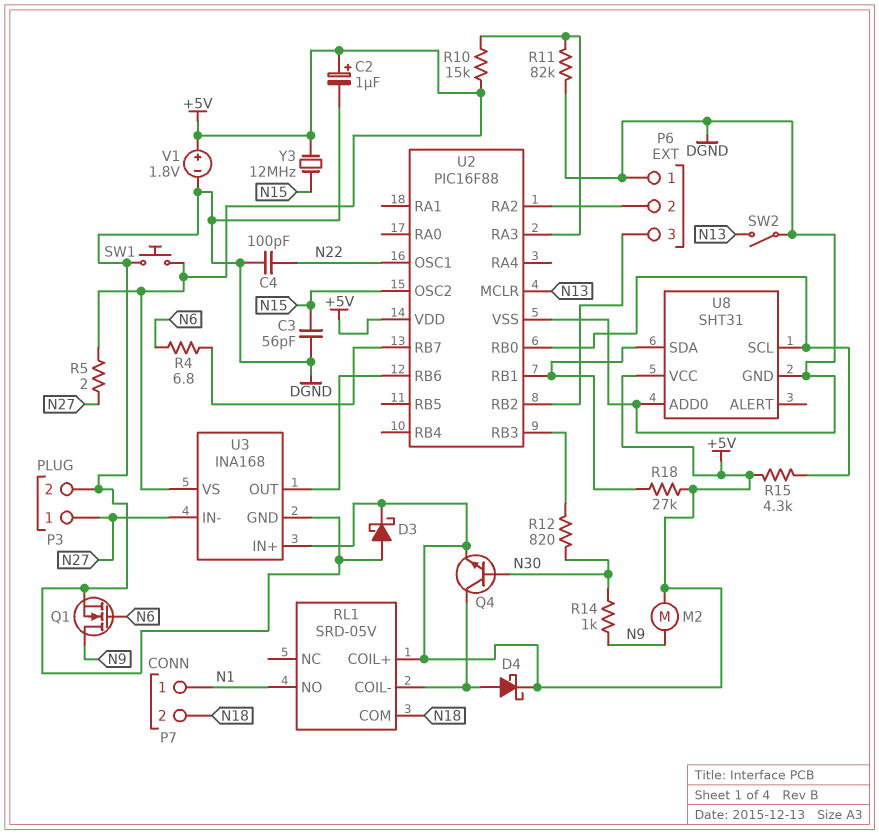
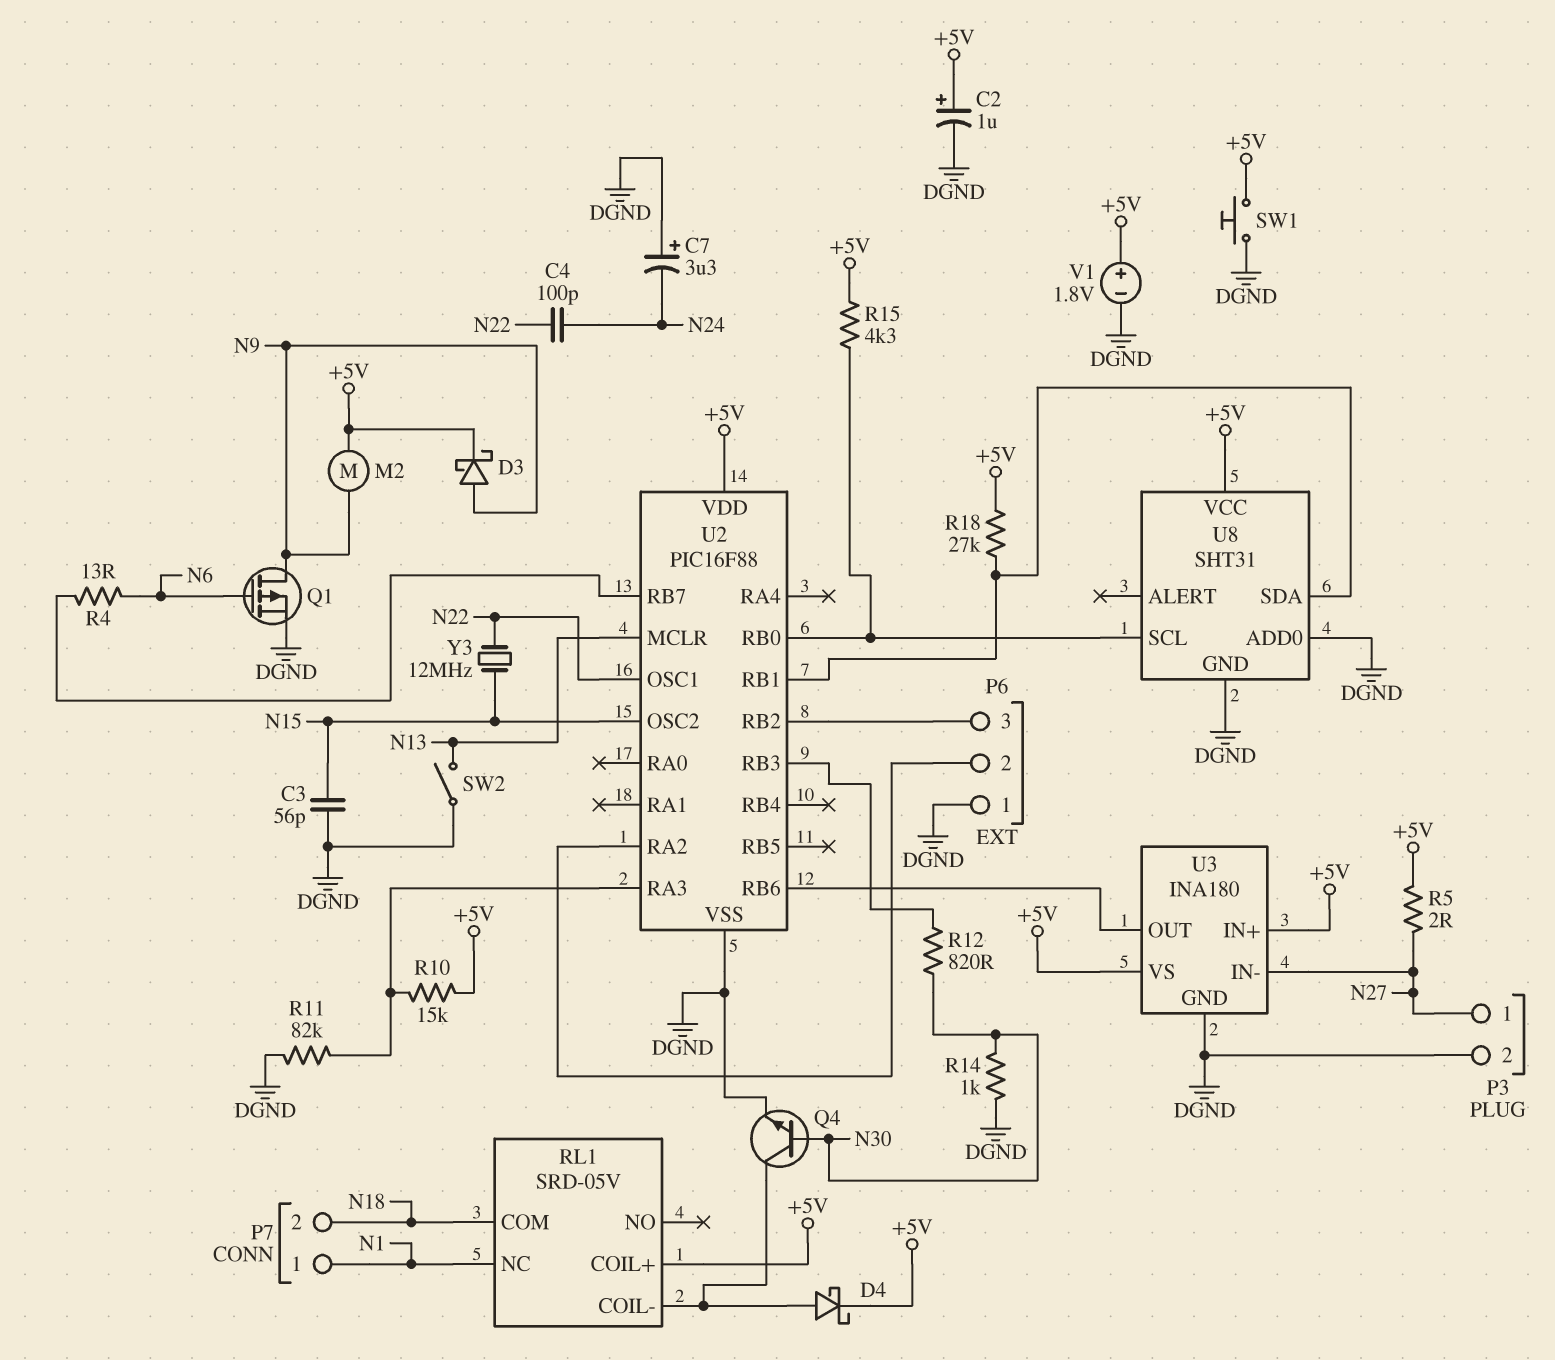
C4: 100pF (DGND, N22) -> 100pF (N22, N24)
C7: none -> 3.3uF (plus DGND, minus N24)
D3: schottky (A DGND, K +5V) -> schottky (A N9, K +5V)
Q1: NMOS (G N6, D N9, S DGND) -> PMOS (G N6, D N9, S DGND)
Q4: NPN (B N30, C RL1/COIL-, E +5V) -> NPN (B N30, C RL1/COIL-, E DGND)
R4: 6.8 (N6, U2/RB7) -> 13 (N6, U2/RB7)
R14: 1k (N9, N30) -> 1k (DGND, N30)
RL1 pin NC: none -> N1
RL1 pin NO: N1 -> none
U3: INA168 -> INA180
Y3: 12MHz (+5V, N15) -> 12MHz (N15, N22)

